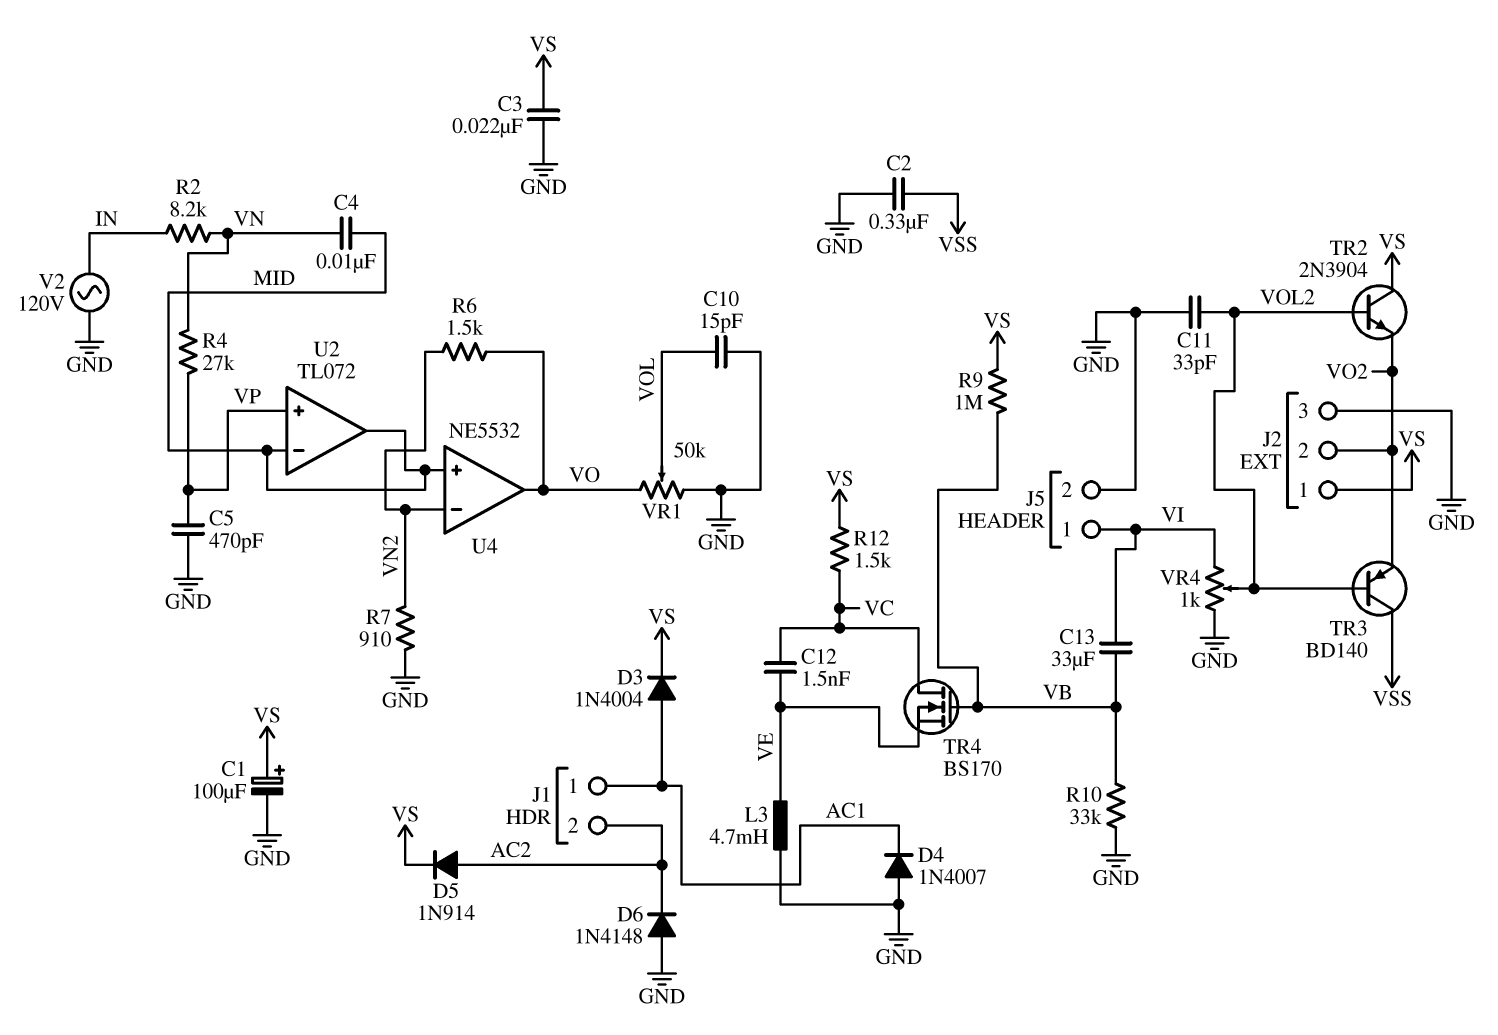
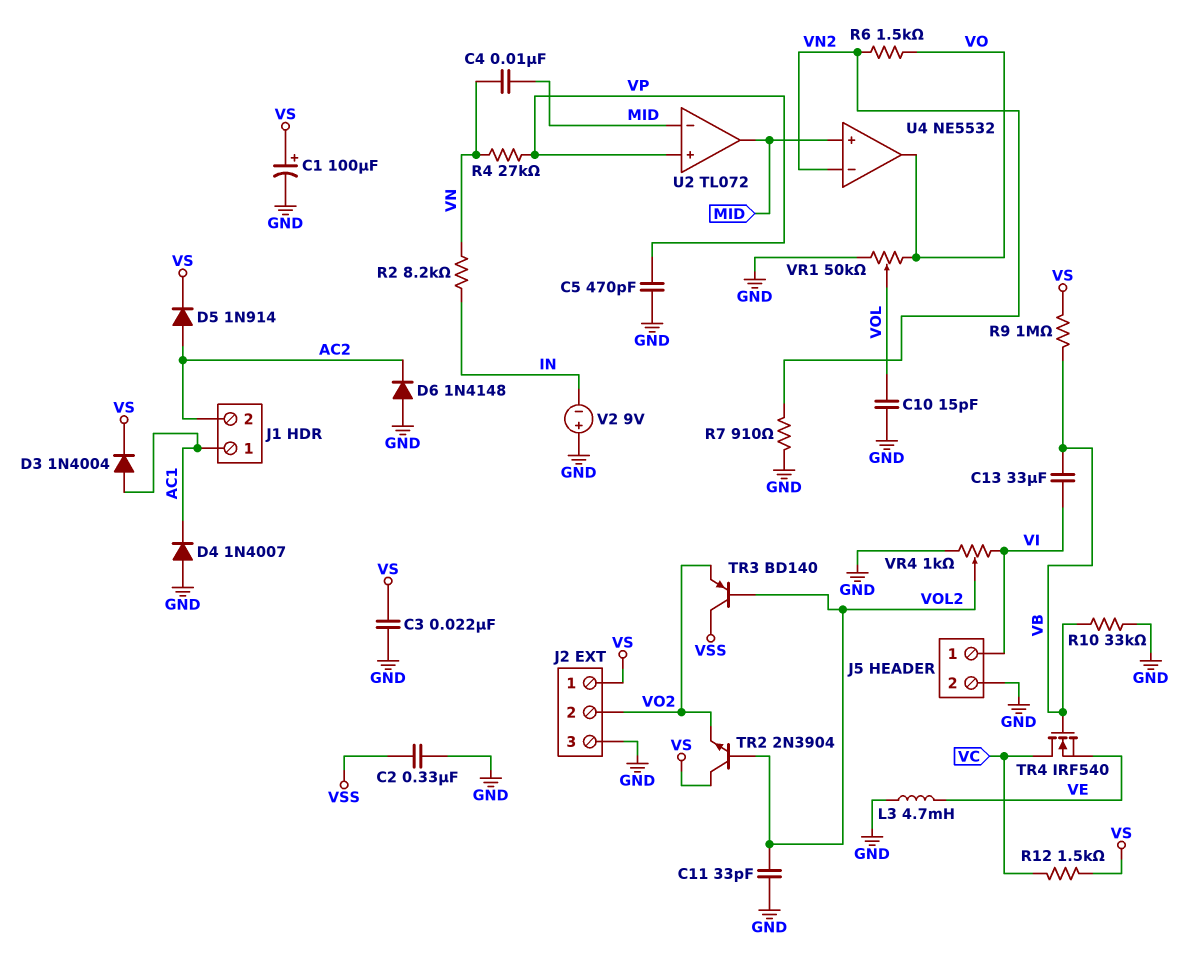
C12: 1.5nF (VC, VE) -> none
TR4: NMOS BS170 (G VB, D VC, S VE) -> NMOS IRF540 (G VB, D VC, S VE)
V2: AC 120V (GND, IN) -> 9V (plus GND, minus IN)

